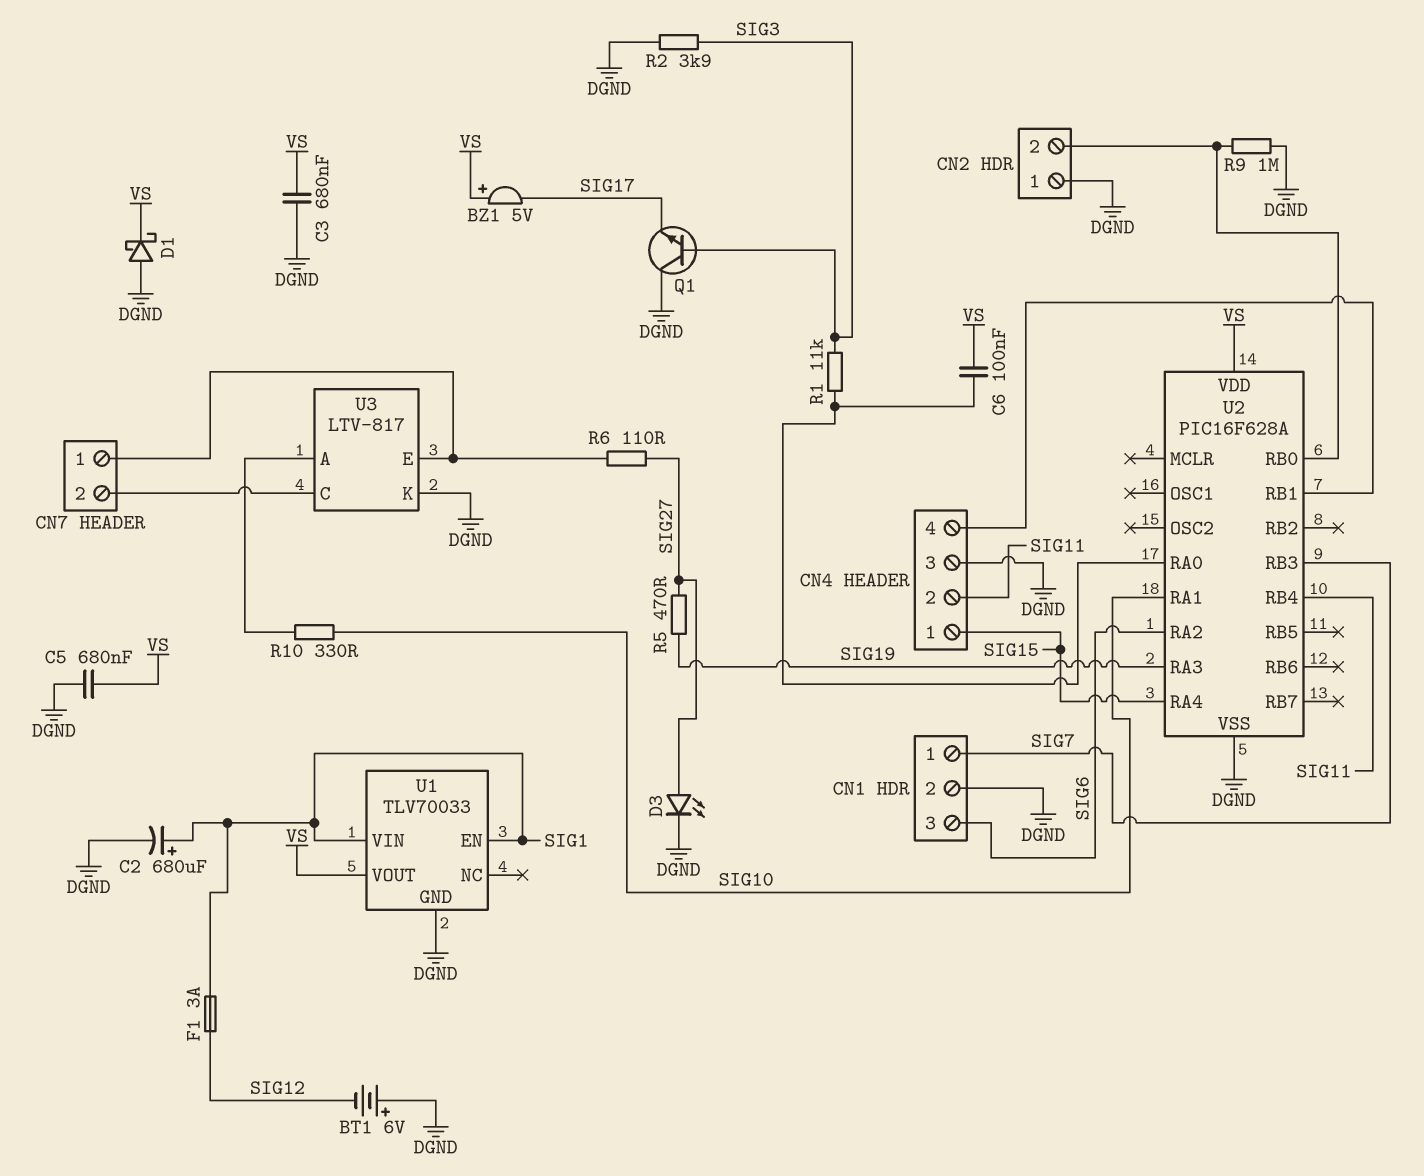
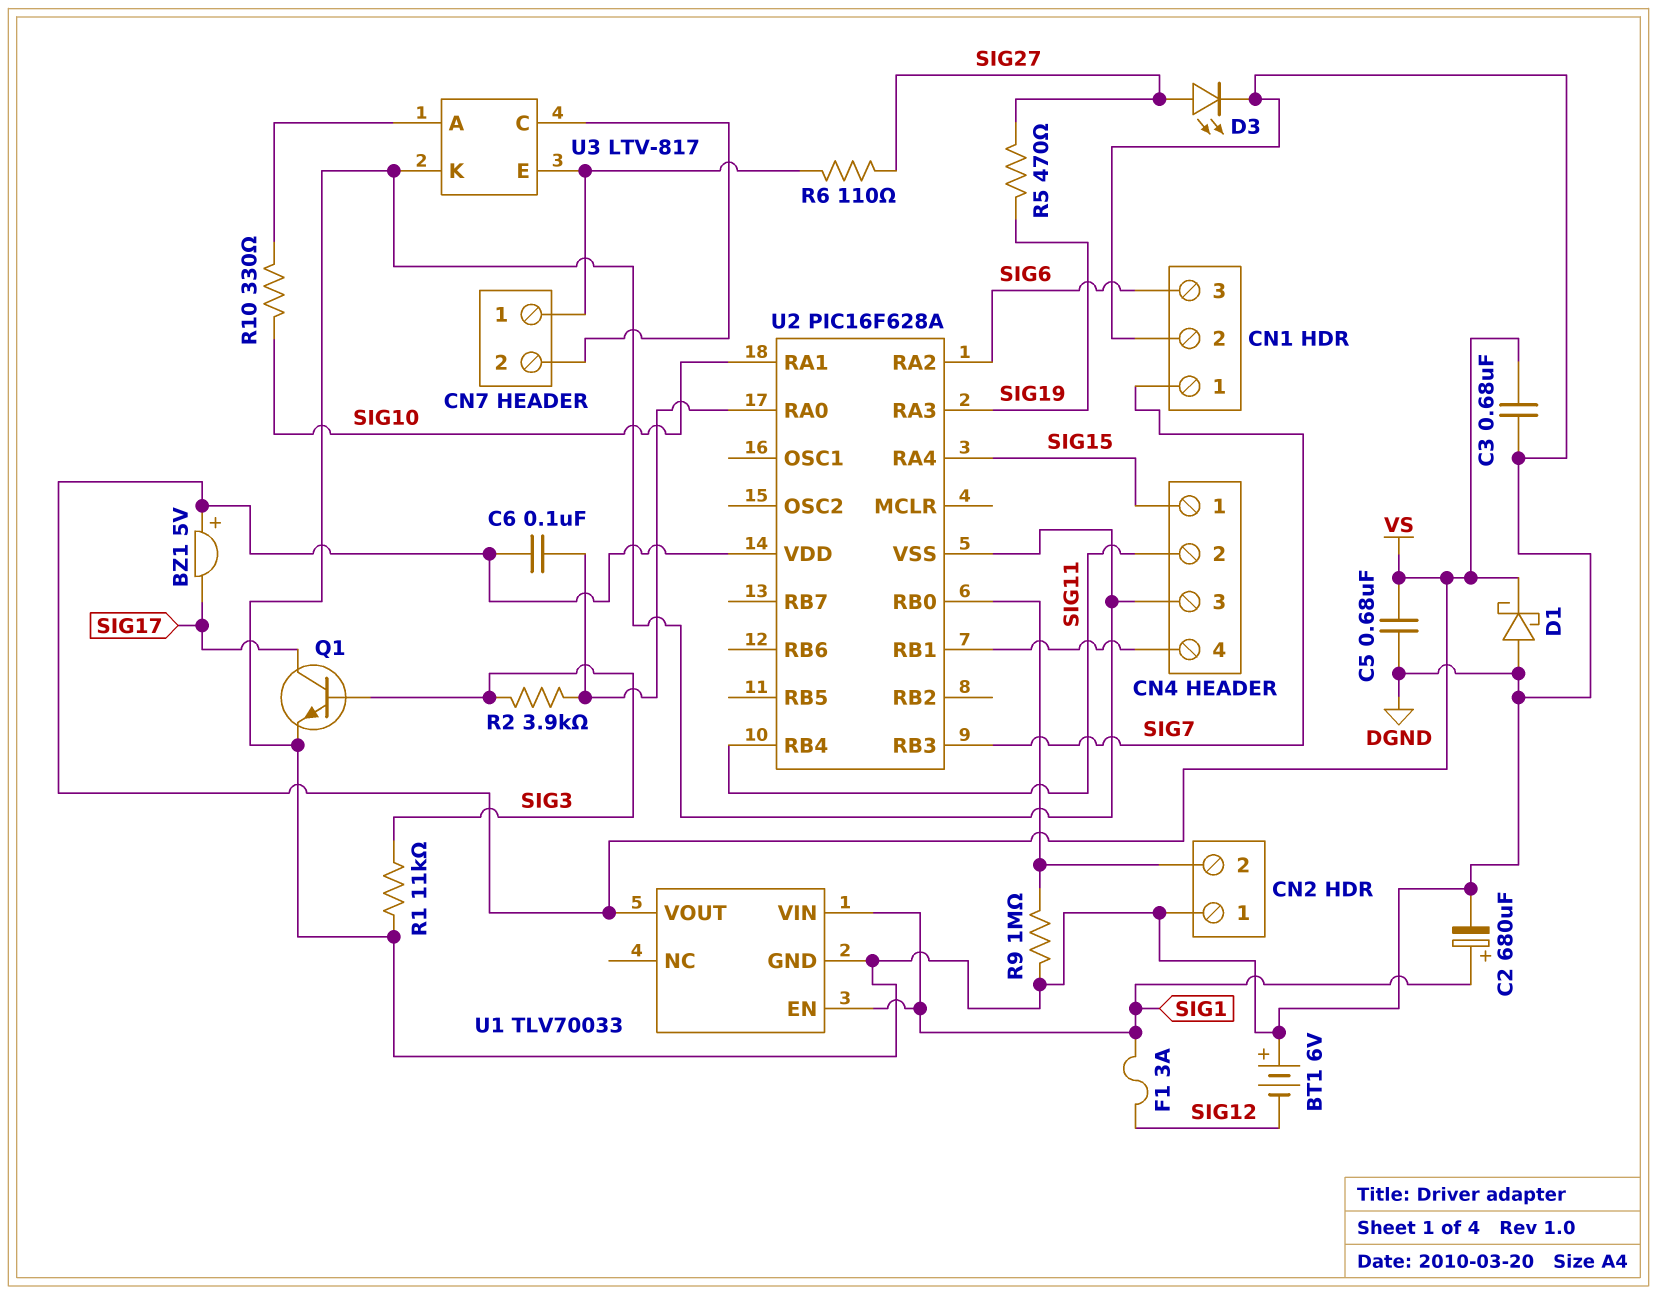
Q1: NPN (B SIG3, C DGND, E SIG17) -> NPN (B SIG3, C SIG17, E DGND)
R1: 11k (SIG3, U2/RA0) -> 11k (DGND, SIG3)
R2: 3.9k (DGND, SIG3) -> 3.9k (SIG3, U2/RA0)

